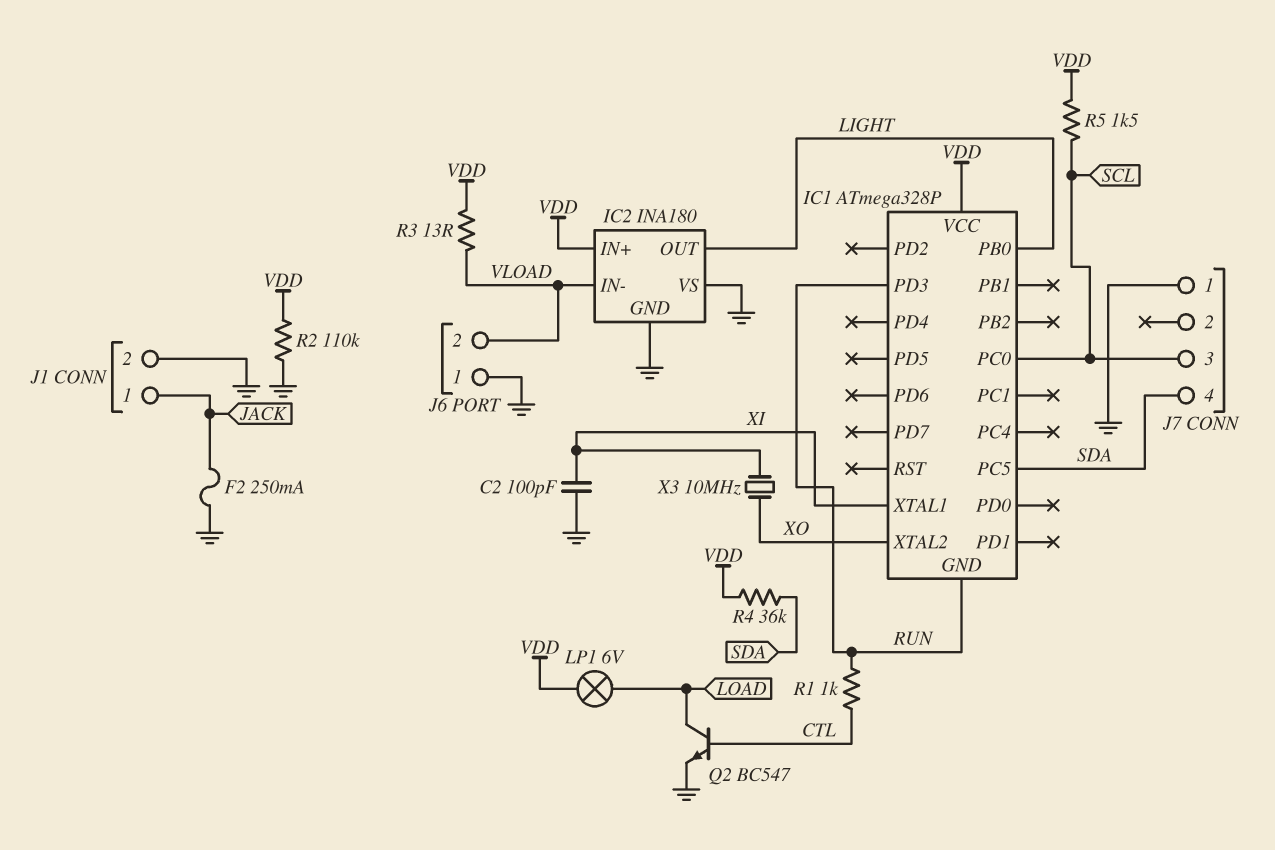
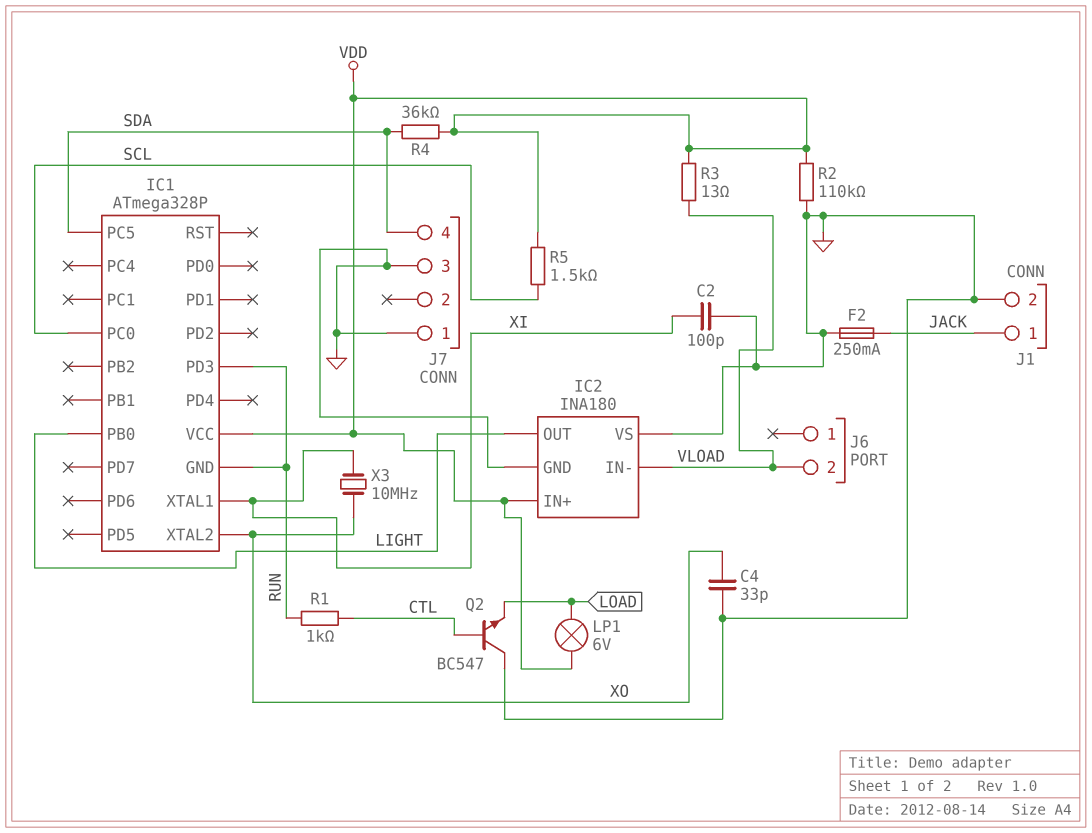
C4: none -> 33pF (GND, XO)
J6 pin 1: GND -> none
J7 pin 3: SCL -> GND
Q2: NPN BC547 (B CTL, C LOAD, E GND) -> NPN BC547 (B CTL, C GND, E LOAD)

